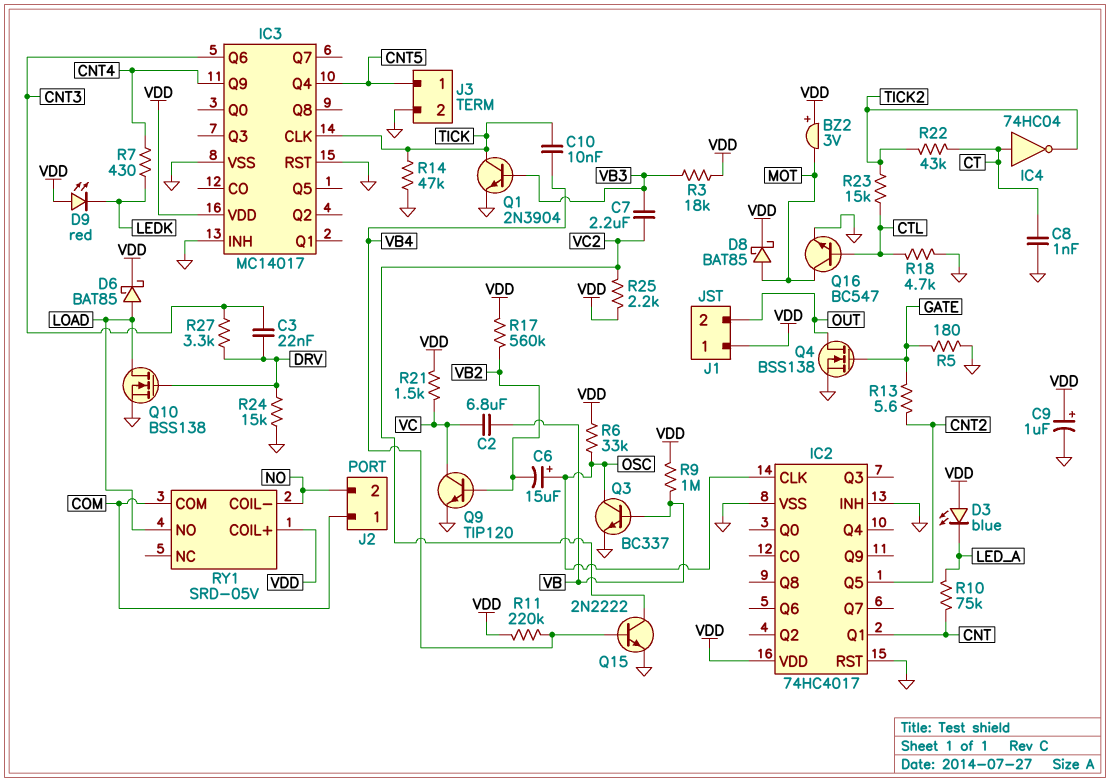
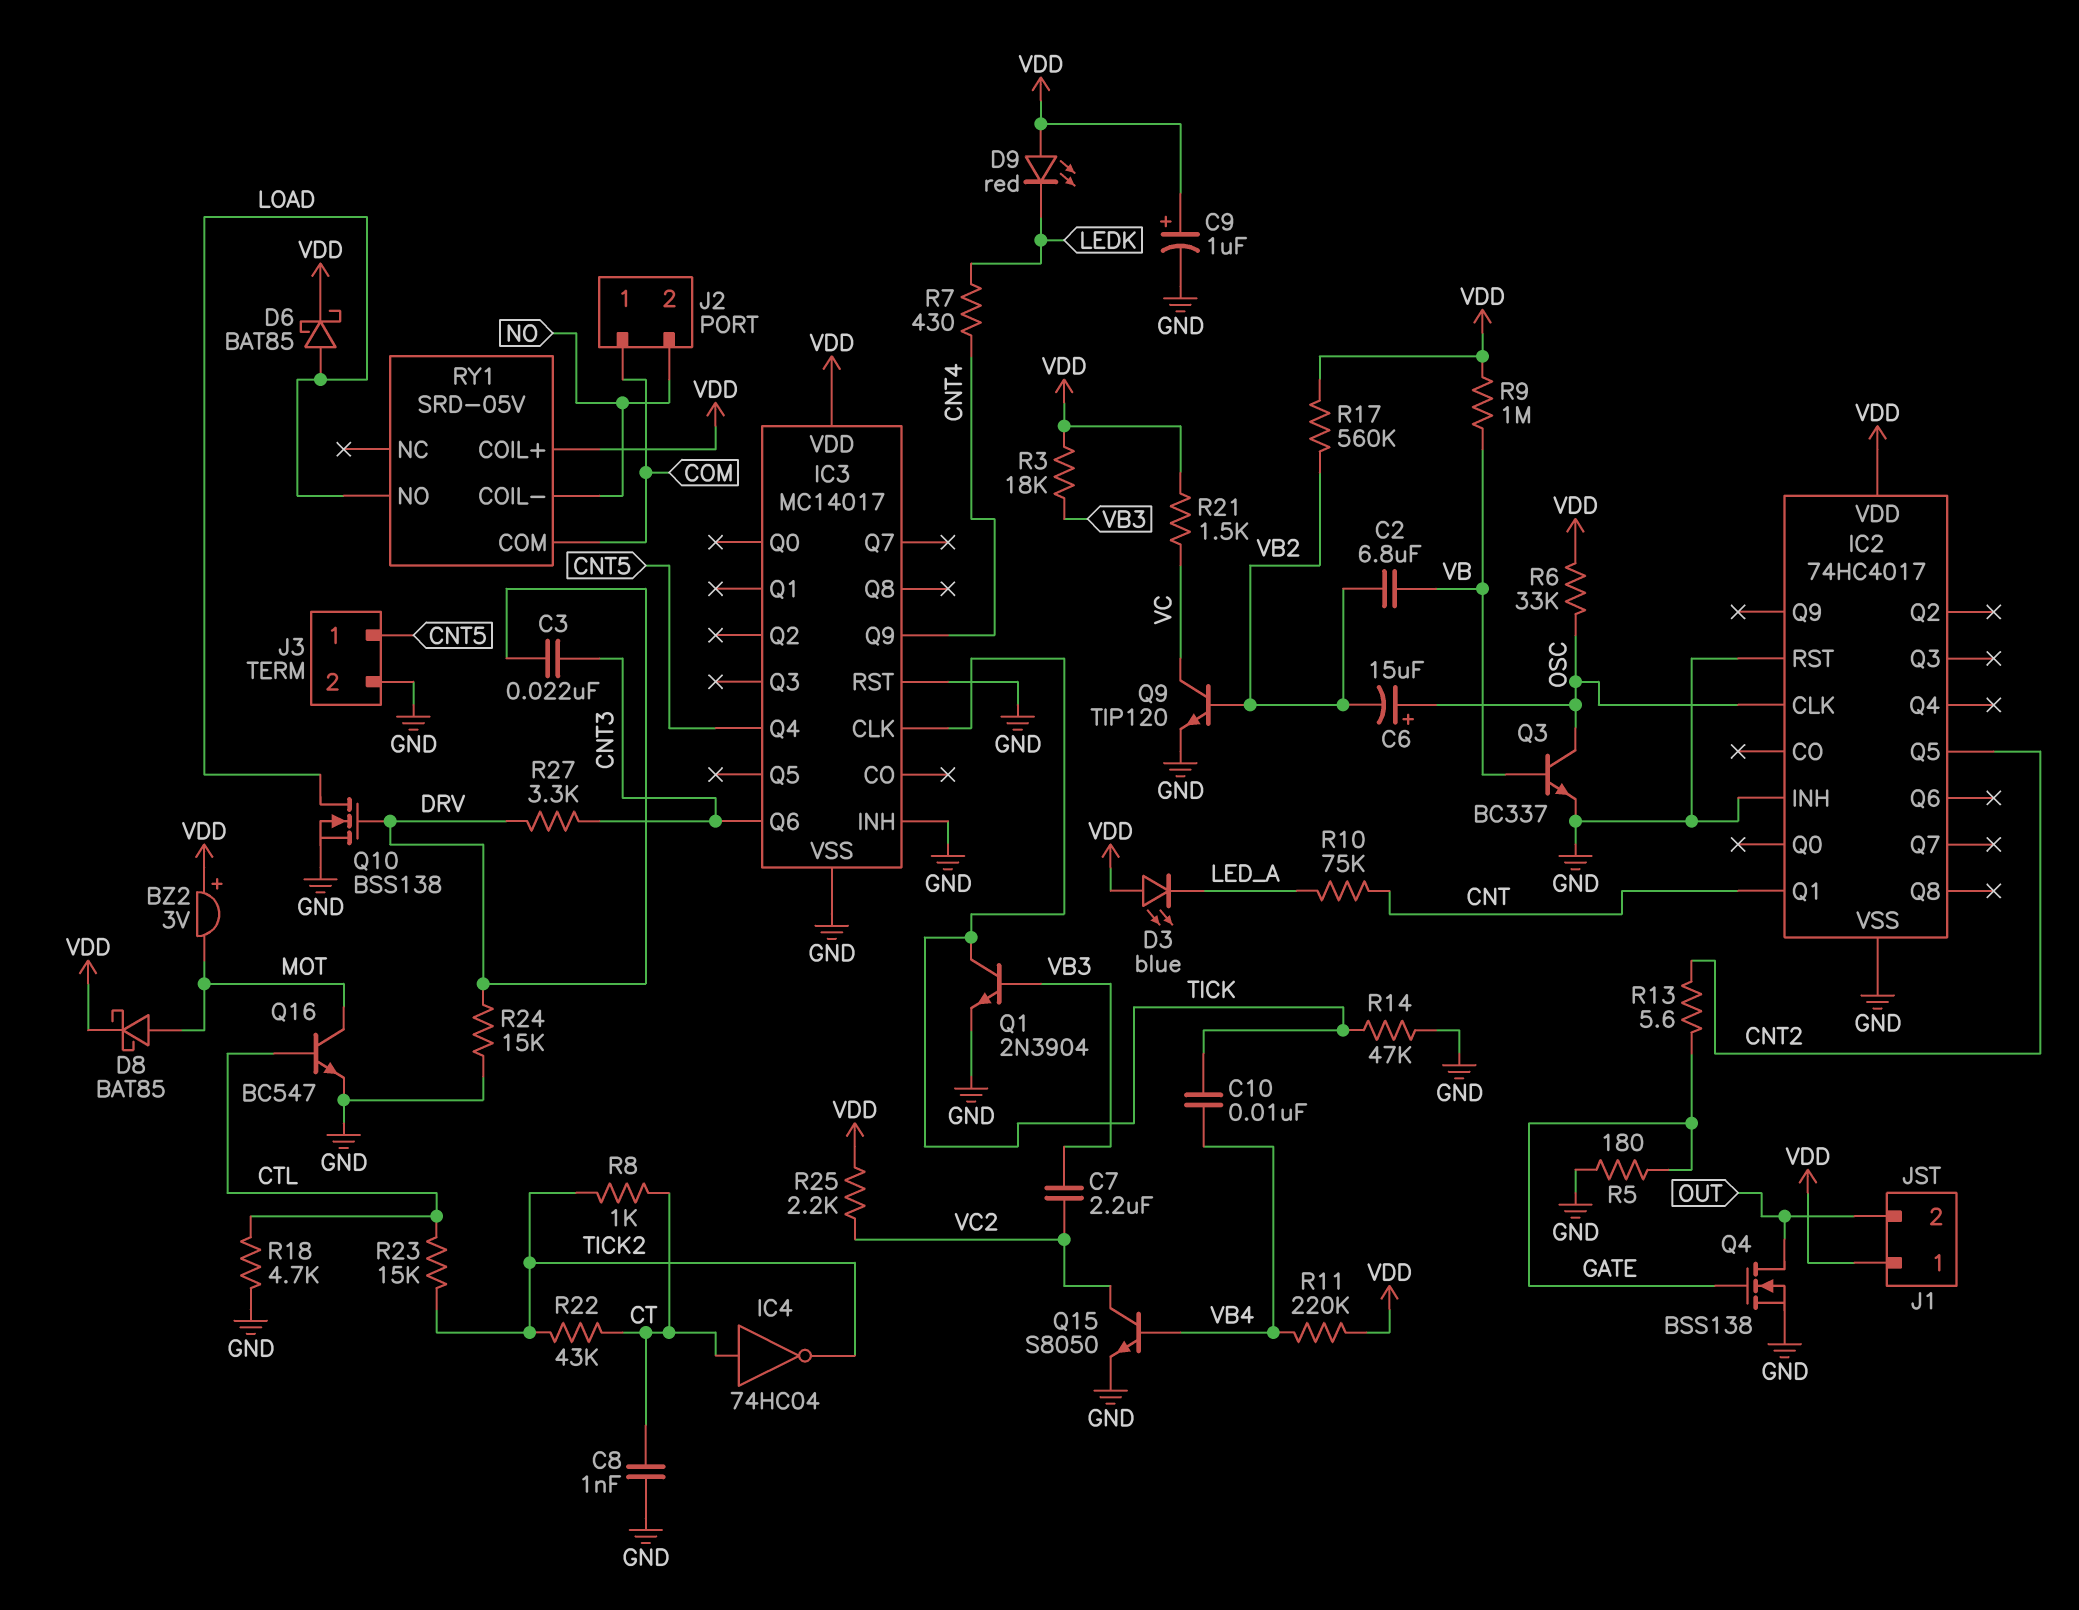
C2: 6.8uF (VB, VC) -> 6.8uF (VB, VB2)
Q15: NPN 2N2222 (B VB4, C VC2, E GND) -> NPN S8050 (B VB4, C VC2, E GND)
R8: none -> 1k (CT, TICK2)

